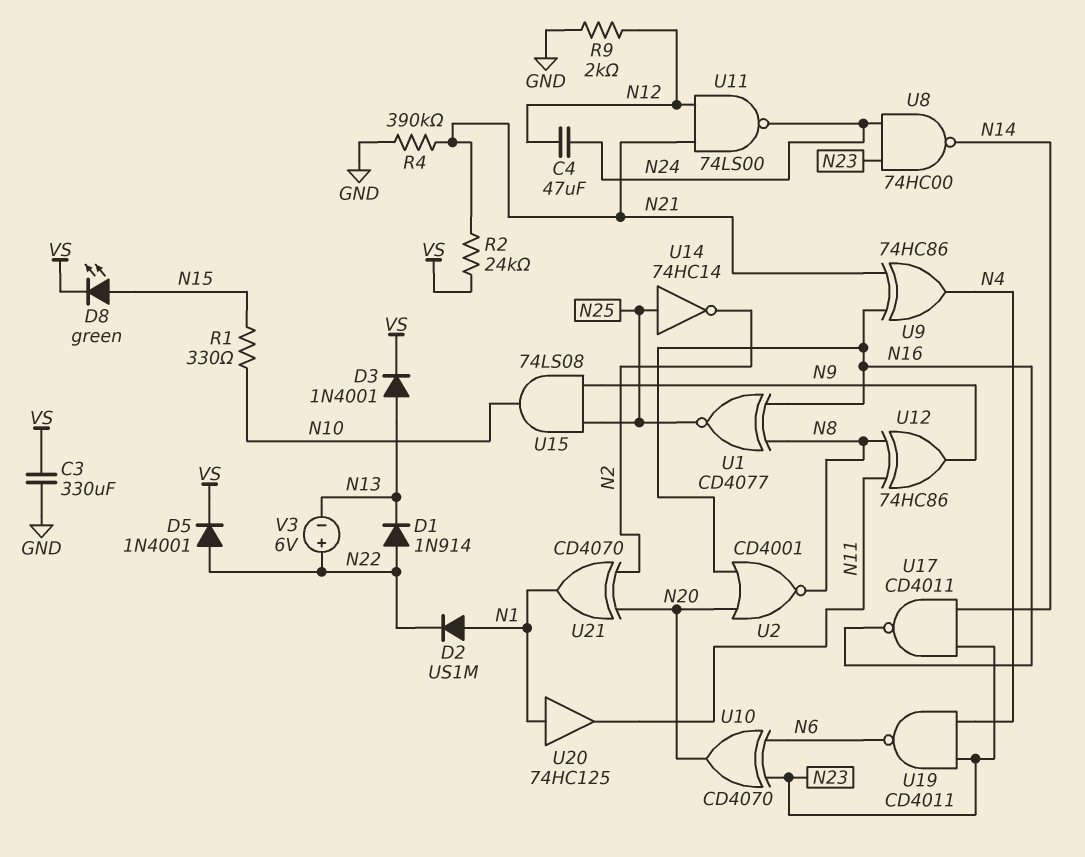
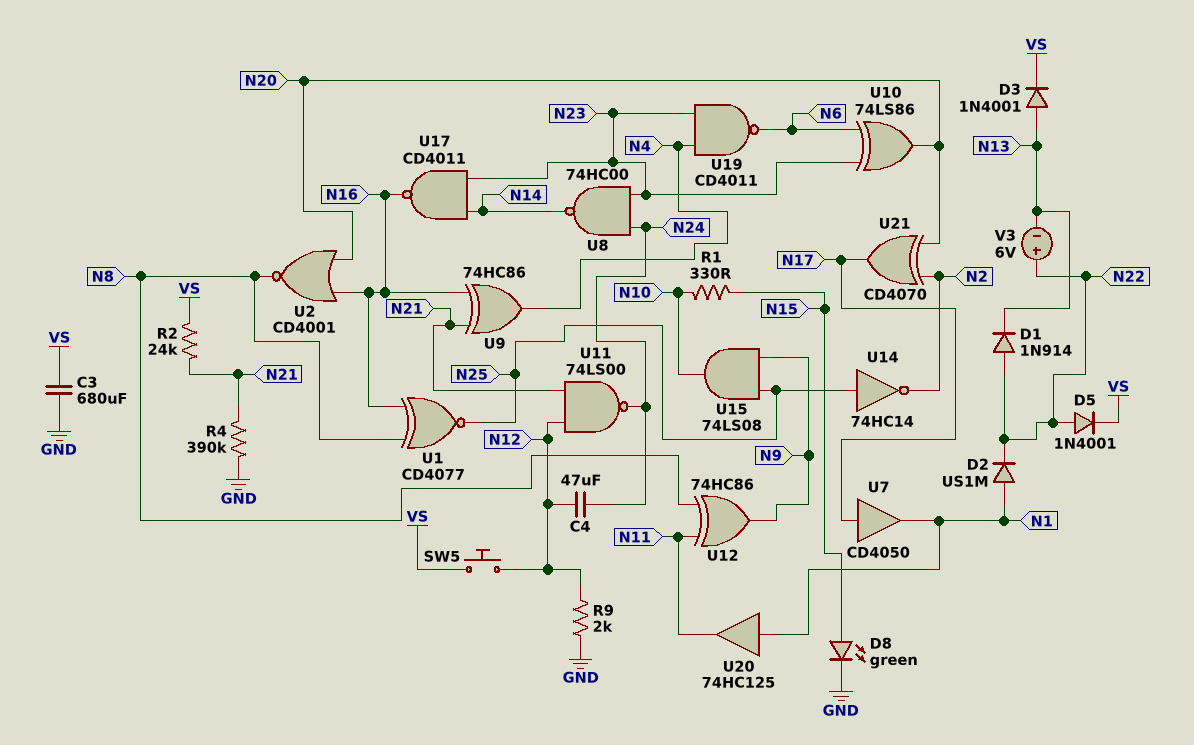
C3: 330uF (GND, VS) -> 680uF (GND, VS)
D8: LED green (A N15, K VS) -> LED green (A N15, K GND)
SW5: none -> button (N12, VS)
U7: none -> buffer CD4050 (in N17, out N1)
U10: XOR CD4070 (in N6, in N23, out N20) -> XOR 74LS86 (in N6, in N23, out N20)
U21: XOR CD4070 (in N2, in N20, out N1) -> XOR CD4070 (in N2, in N20, out N17)

